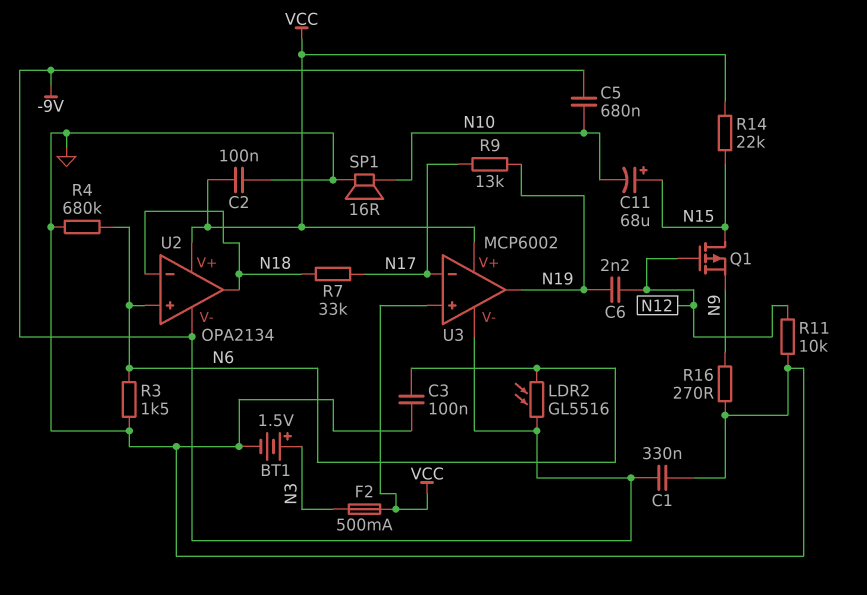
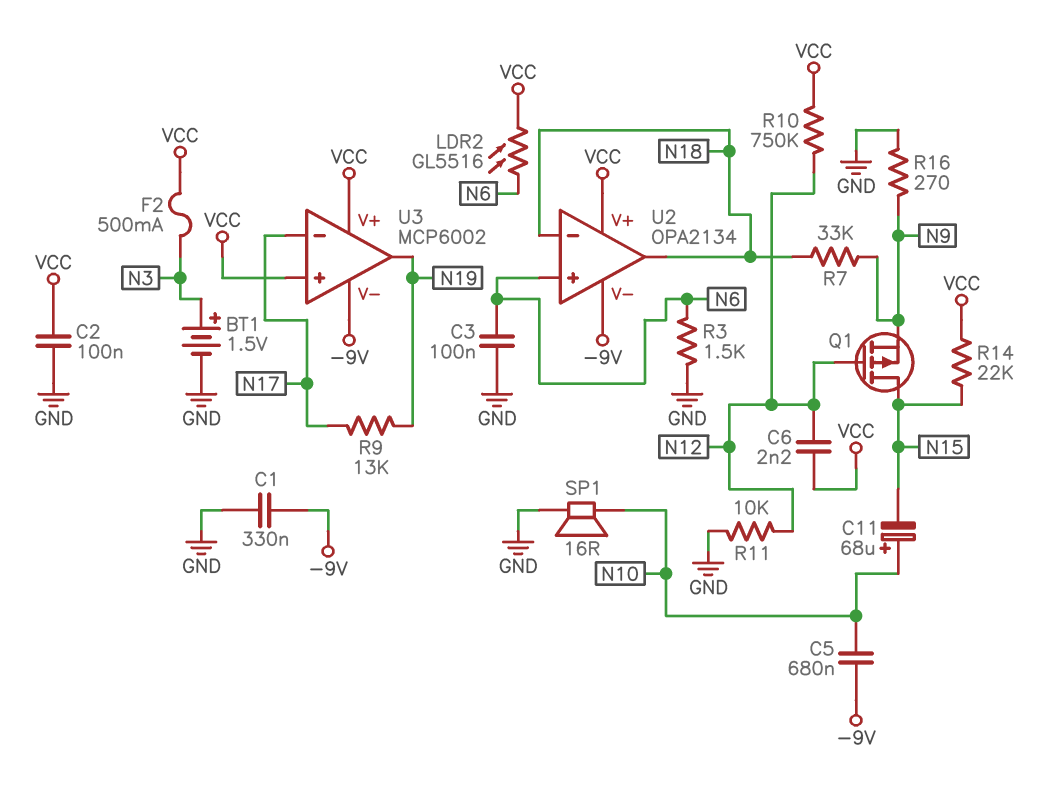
C6: 2.2nF (N12, N19) -> 2.2nF (N12, VCC)
C11: 68uF (plus N15, minus N10) -> 68uF (plus N10, minus N15)
LDR2: GL5516 (-9V, N6) -> GL5516 (N6, VCC)
R4: 680k (GND, N6) -> none
R7: 33k (N17, N18) -> 33k (N9, N18)
R10: none -> 750k (N12, VCC)

